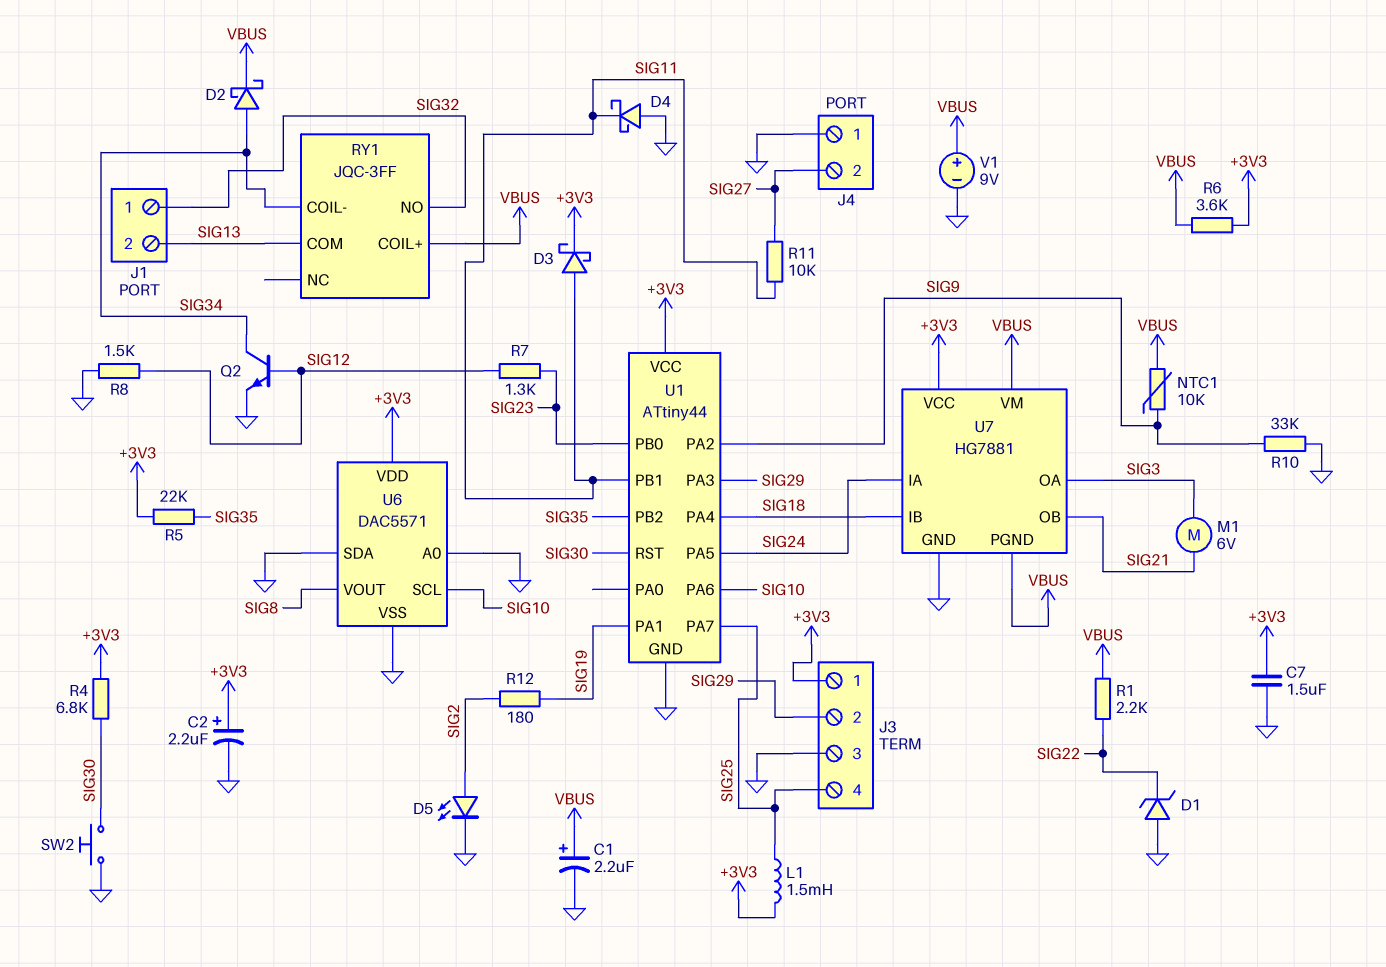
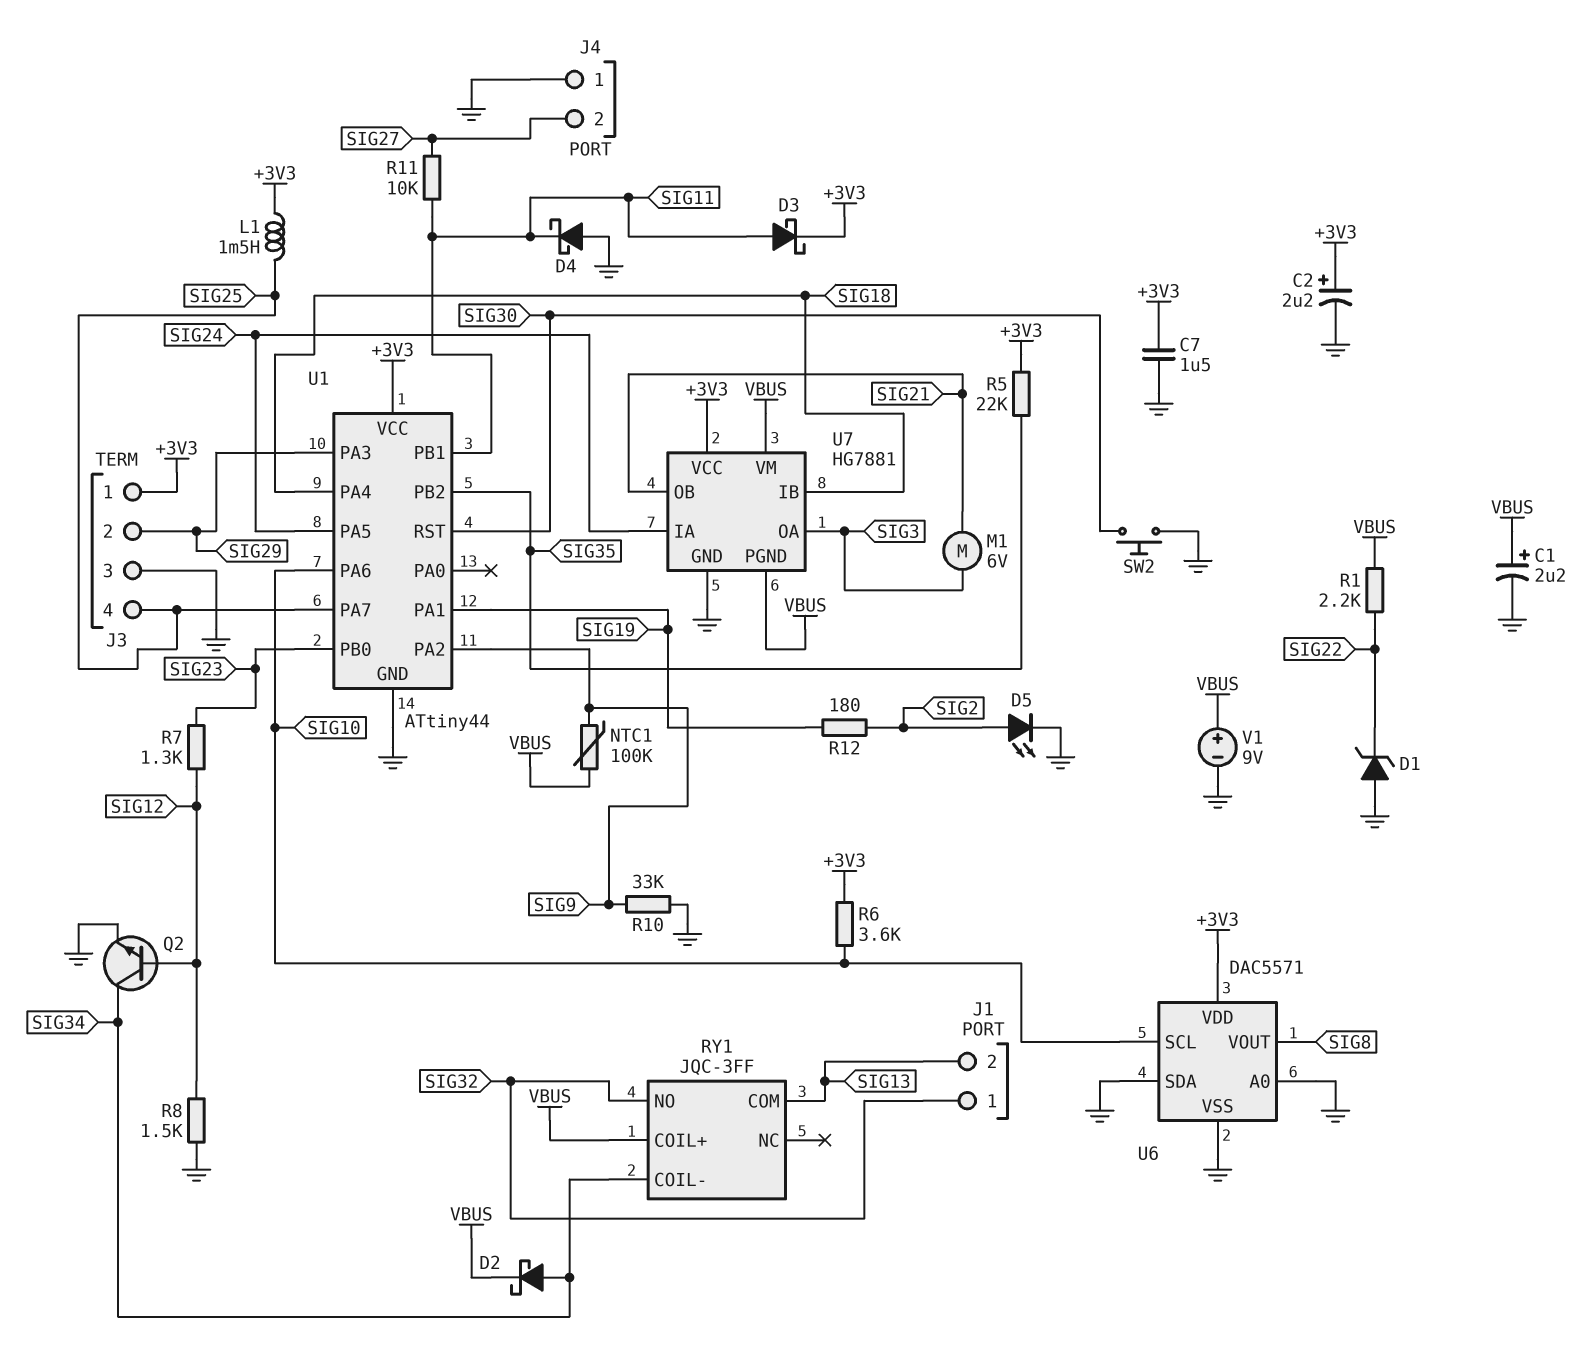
NTC1: 10k (SIG9, VBUS) -> 100k (SIG9, VBUS)
R4: 6.8k (+3V3, SIG30) -> none
R6: 3.6k (+3V3, VBUS) -> 3.6k (+3V3, SIG10)

